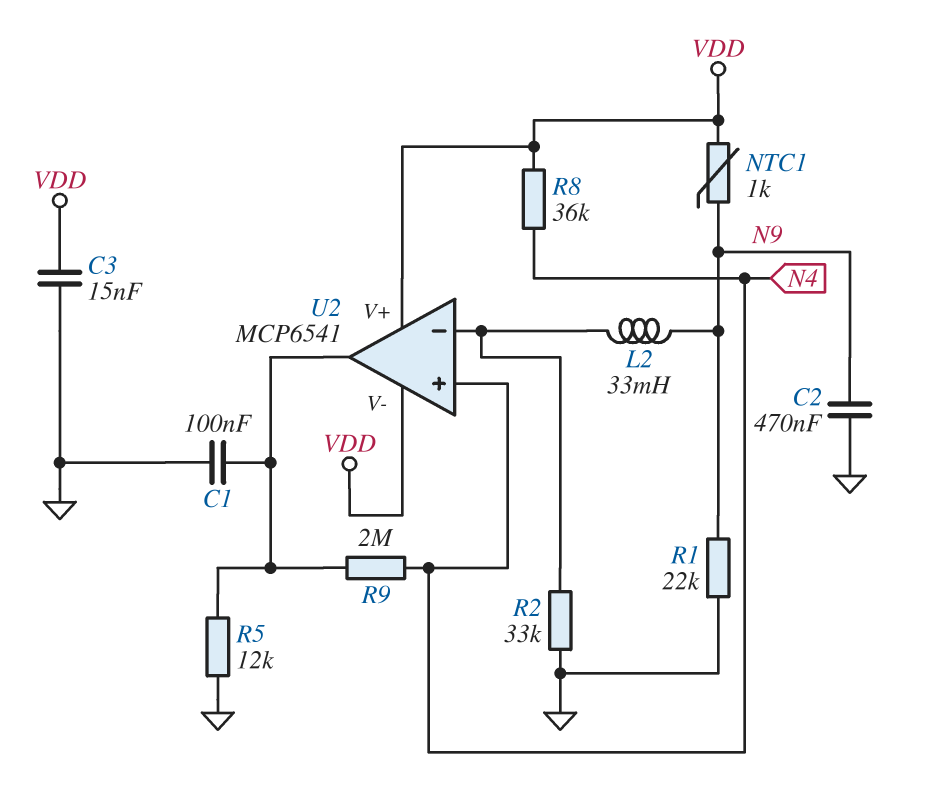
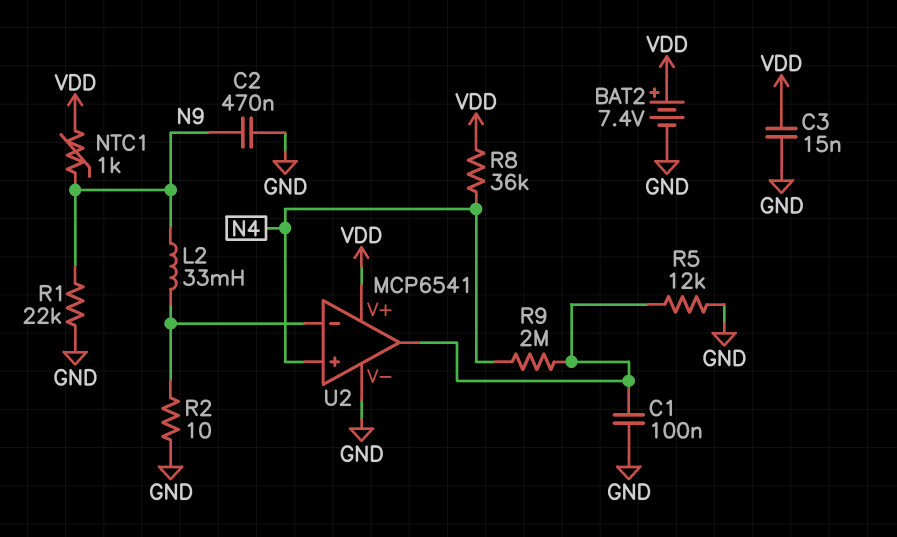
BAT2: none -> 7.4V (plus VDD, minus GND)
R2: 33k (GND, U2/in-) -> 10 (GND, U2/in-)
U2 pin V-: VDD -> GND

